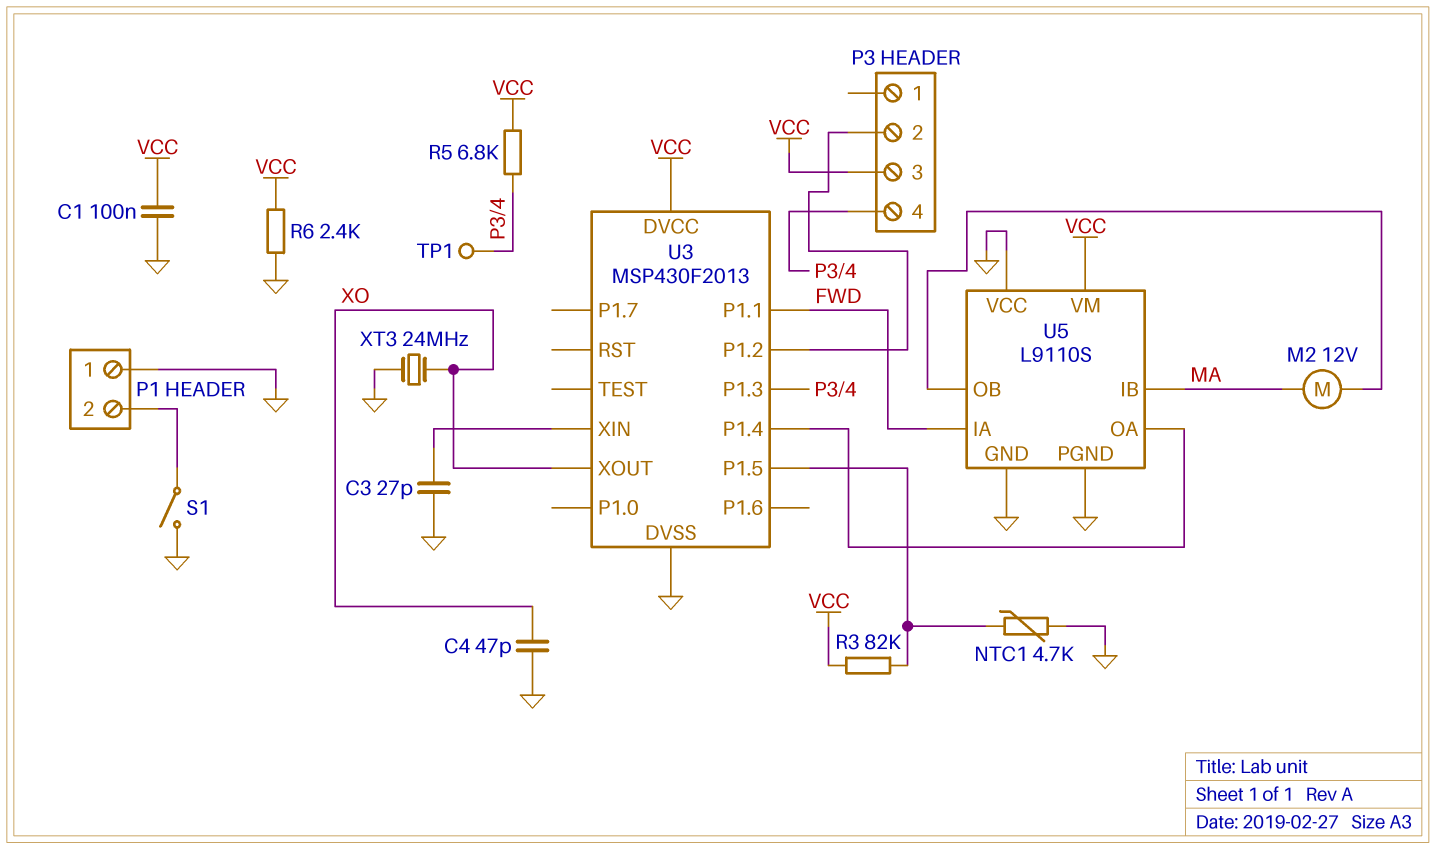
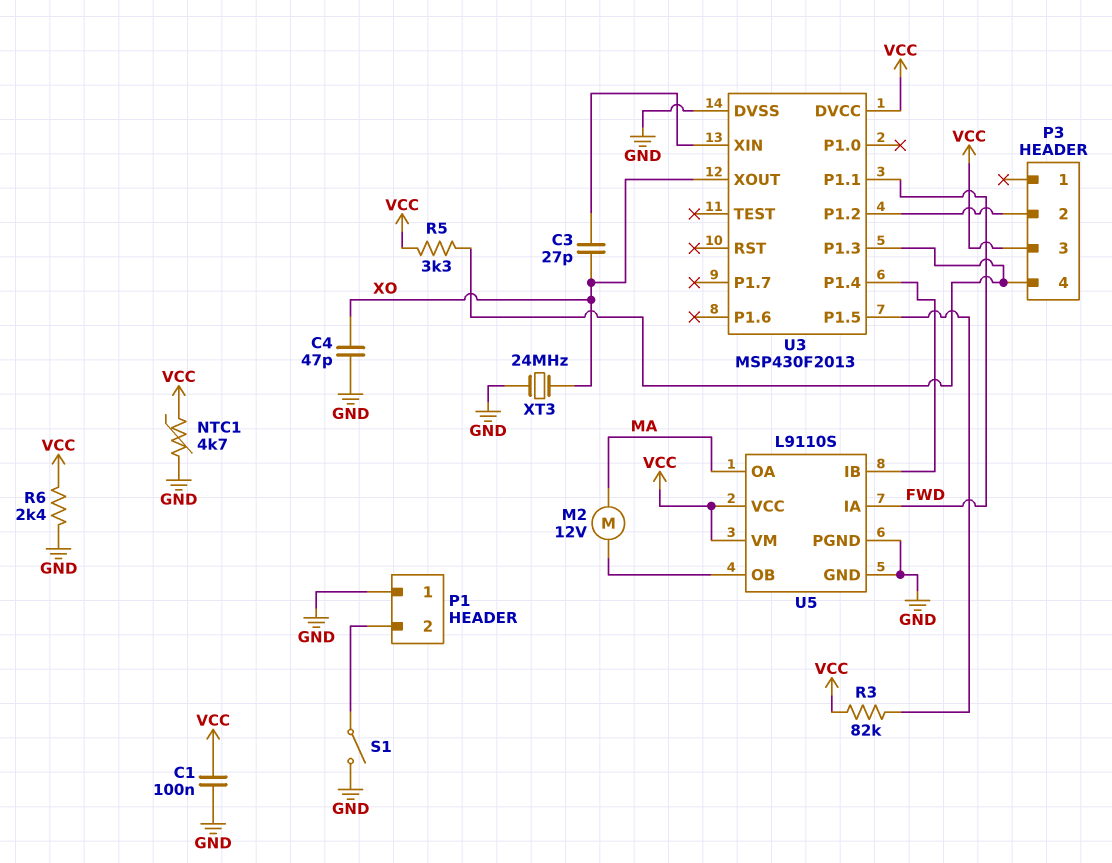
C3: 27pF (GND, U3/XIN) -> 27pF (U3/XIN, XO)
NTC1: 4.7k (GND, U3/P1.5) -> 4.7k (GND, VCC)
R5: 6.8k (P3/4, VCC) -> 3.3k (P3/4, VCC)
TP1: test point (P3/4) -> none
U5 pin IB: MA -> U3/P1.4
U5 pin OA: U3/P1.4 -> MA
U5 pin VCC: GND -> VCC

